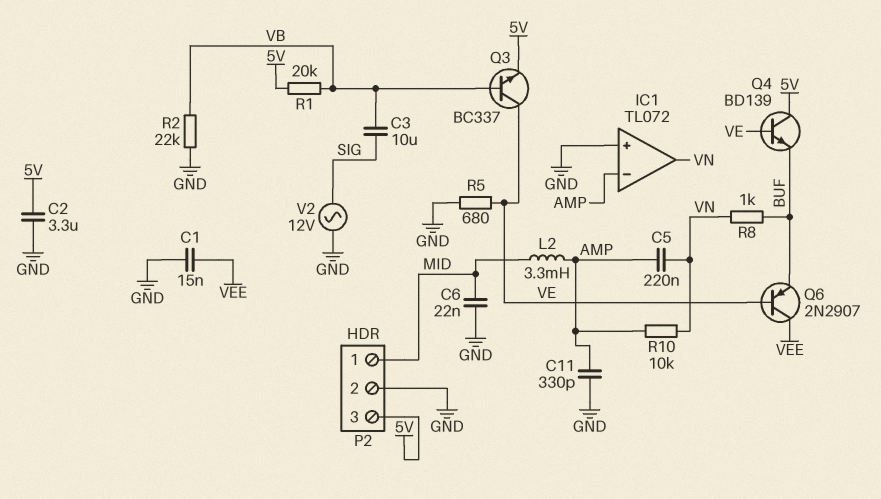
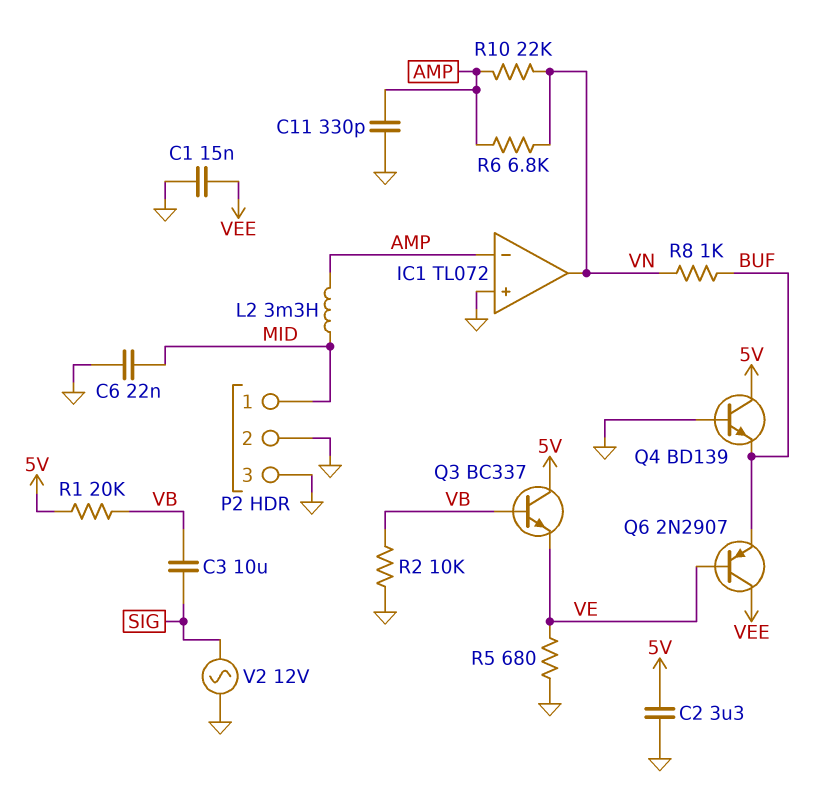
C5: 220nF (AMP, VN) -> none
P2 pin 3: 5V -> GND
Q3: NPN BC337 (B VB, C VE, E 5V) -> NPN BC337 (B VB, C 5V, E VE)
Q4: NPN BD139 (B VE, C 5V, E BUF) -> NPN BD139 (B GND, C 5V, E BUF)
R2: 22k (GND, VB) -> 10k (GND, VB)
R6: none -> 6.8k (AMP, VN)
R10: 10k (AMP, VN) -> 22k (AMP, VN)

